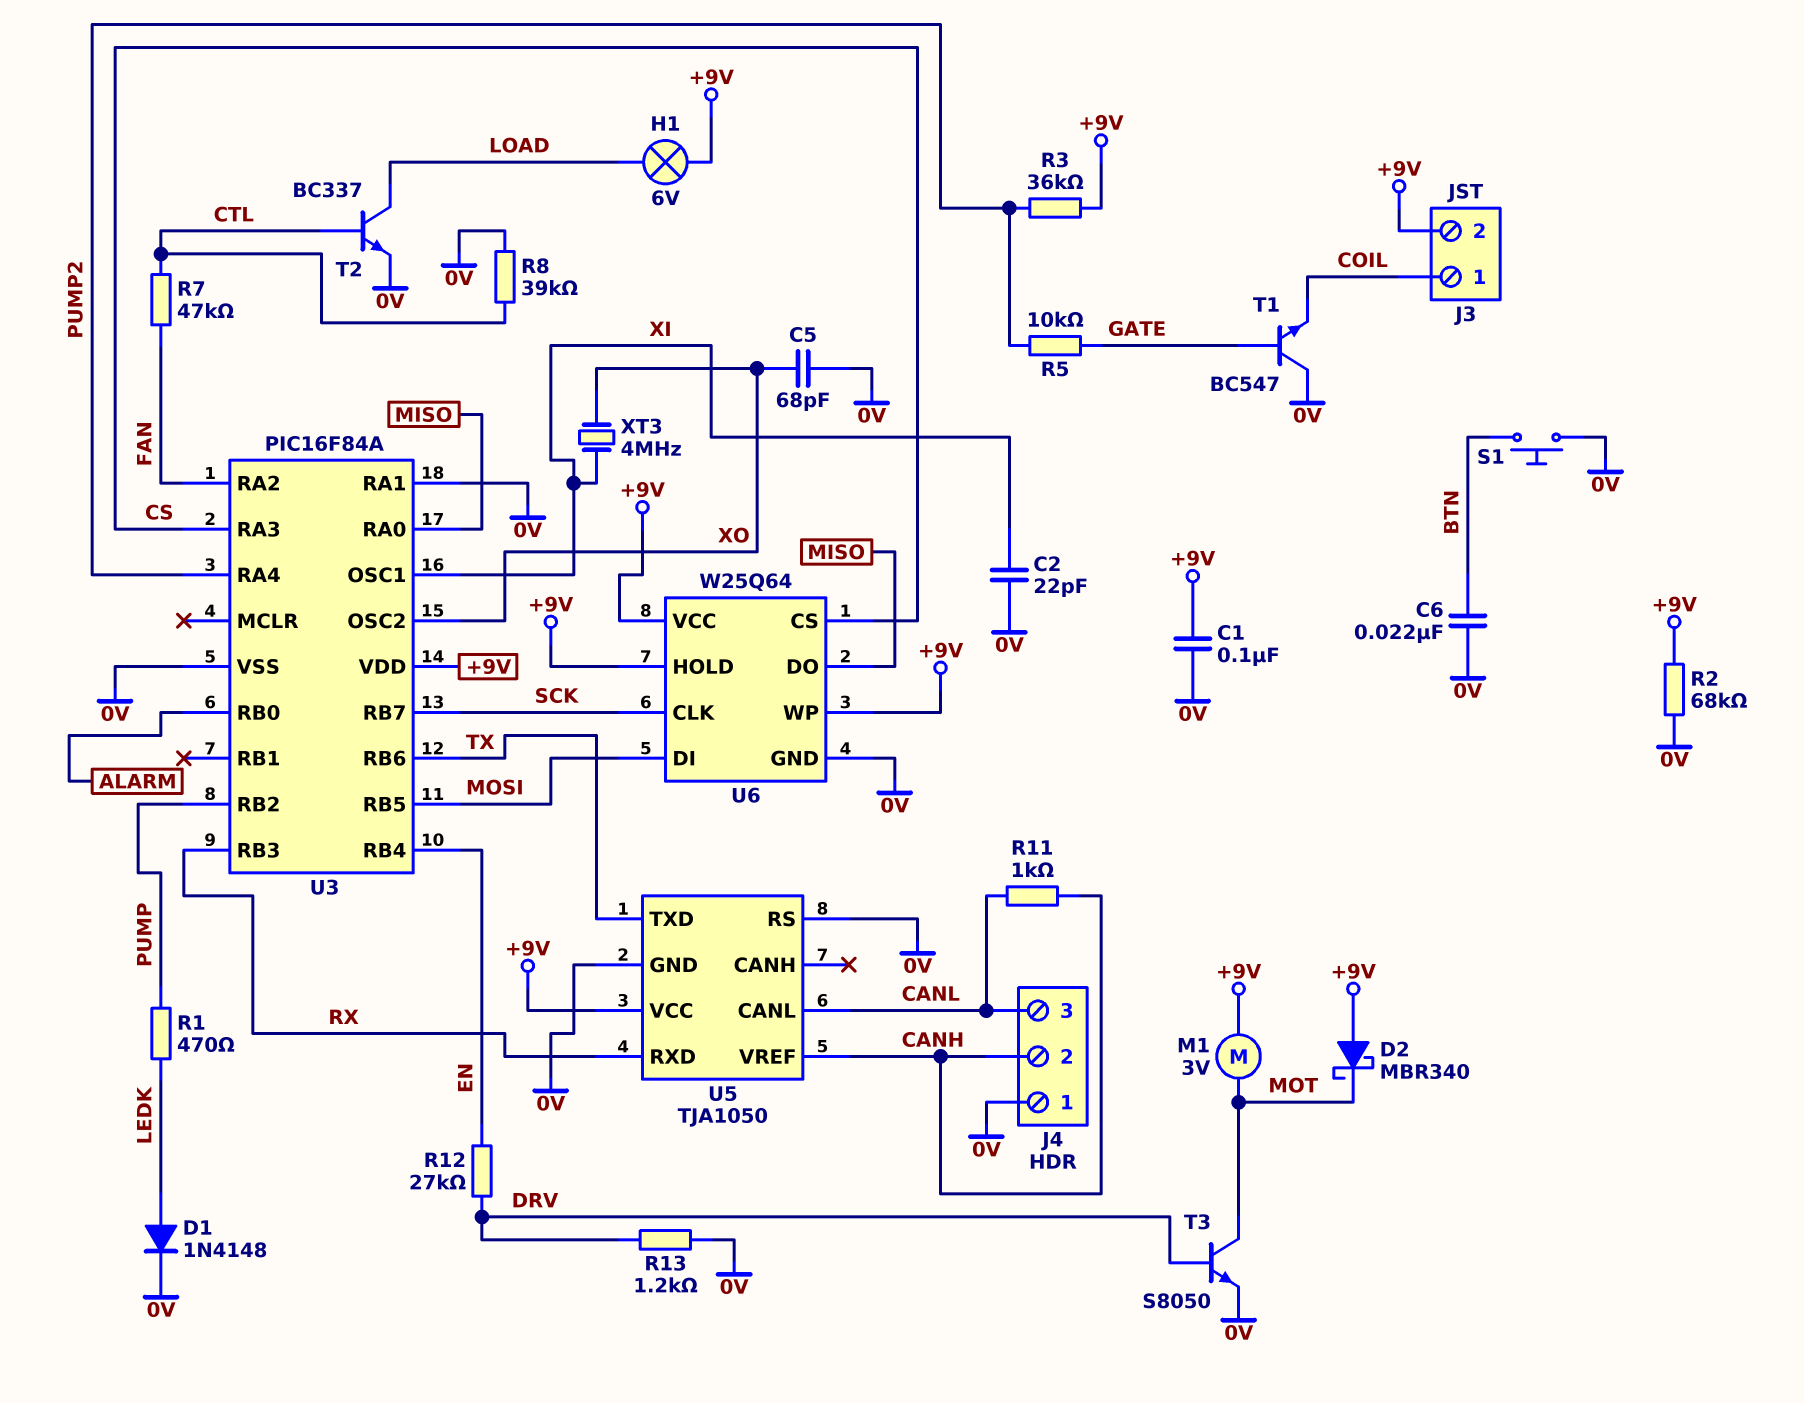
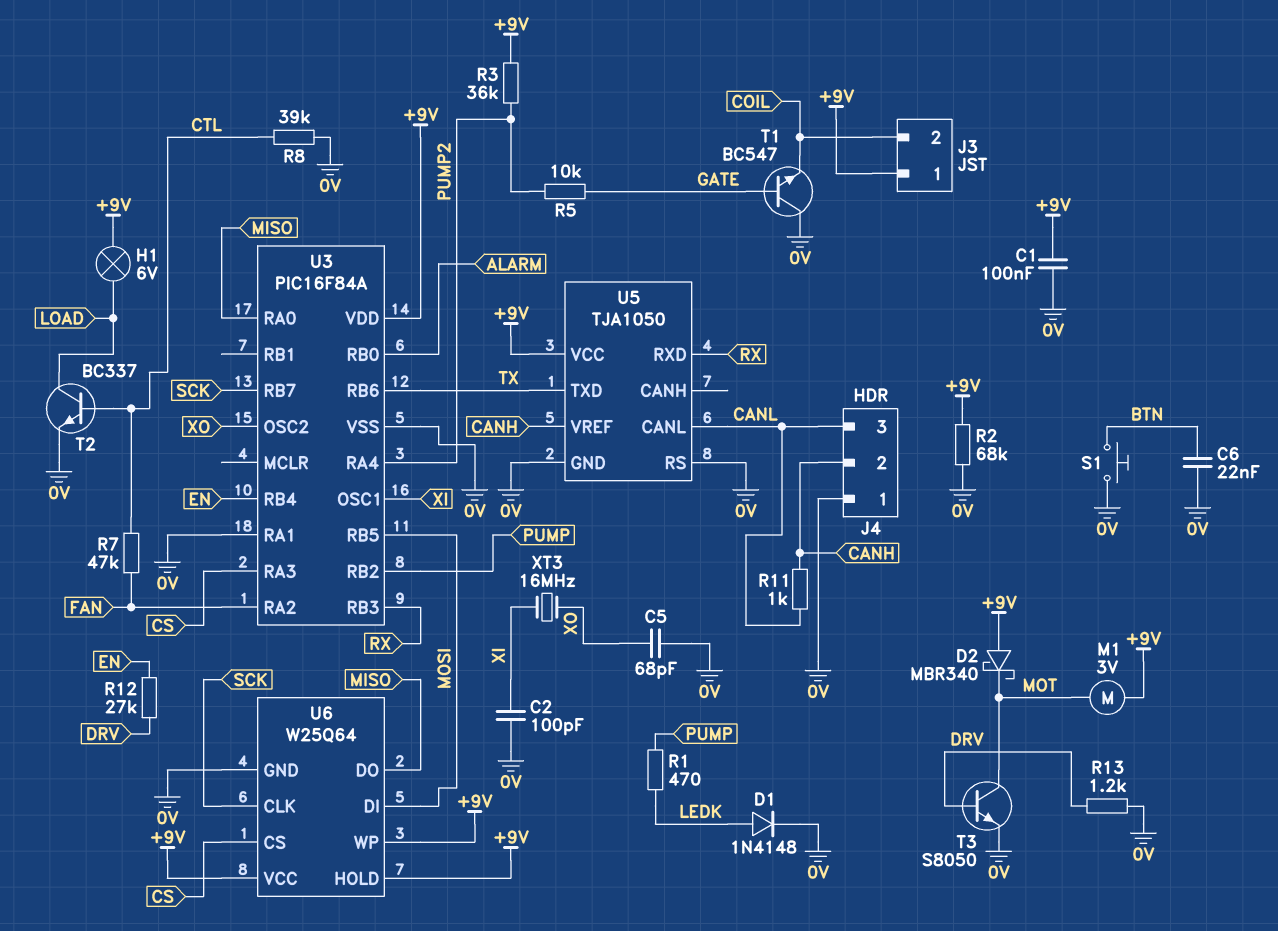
C2: 22pF (0V, XI) -> 100pF (0V, XI)
J3 pin 1: COIL -> +9V
J3 pin 2: +9V -> COIL
XT3: 4MHz (XI, XO) -> 16MHz (XI, XO)

